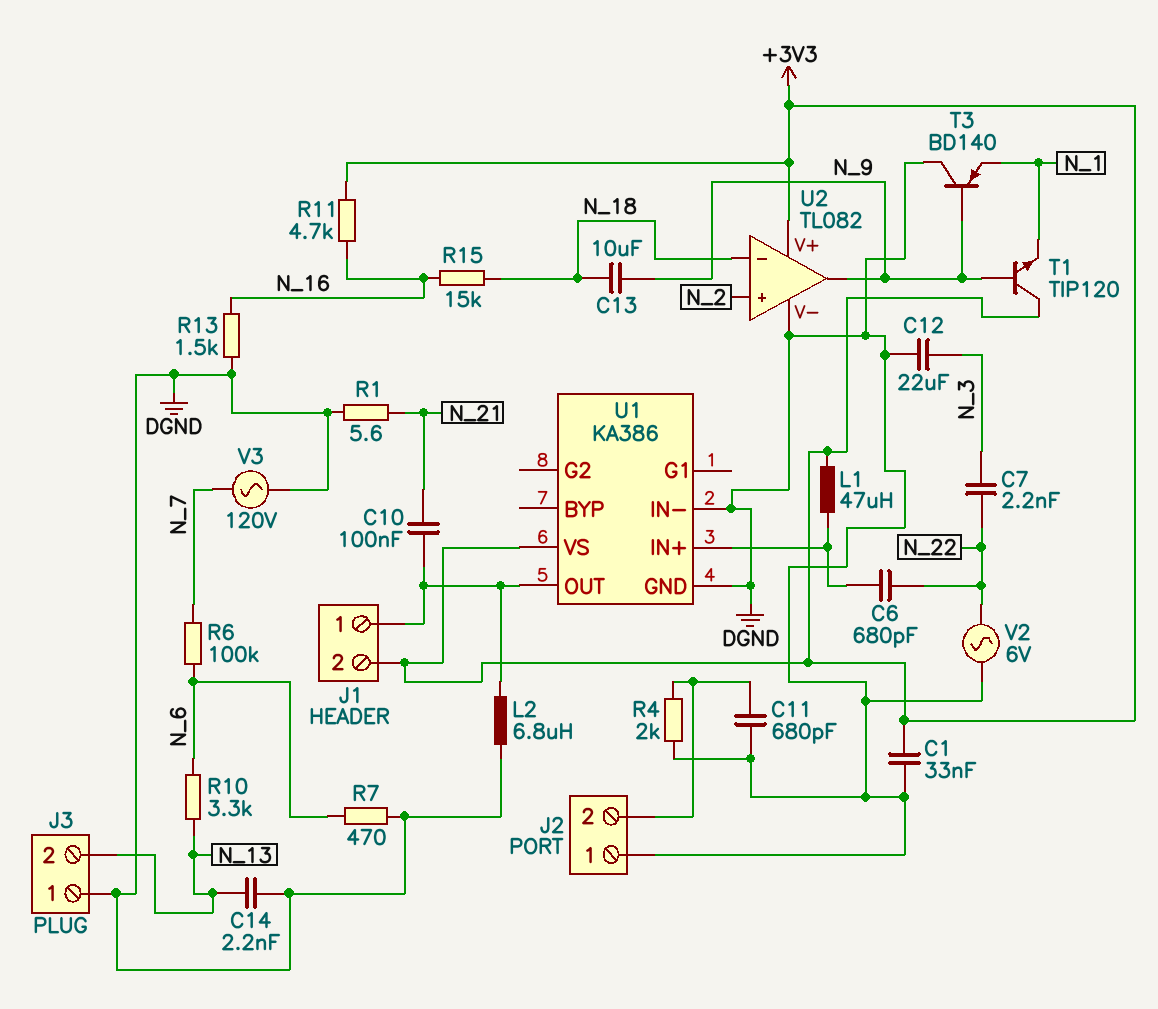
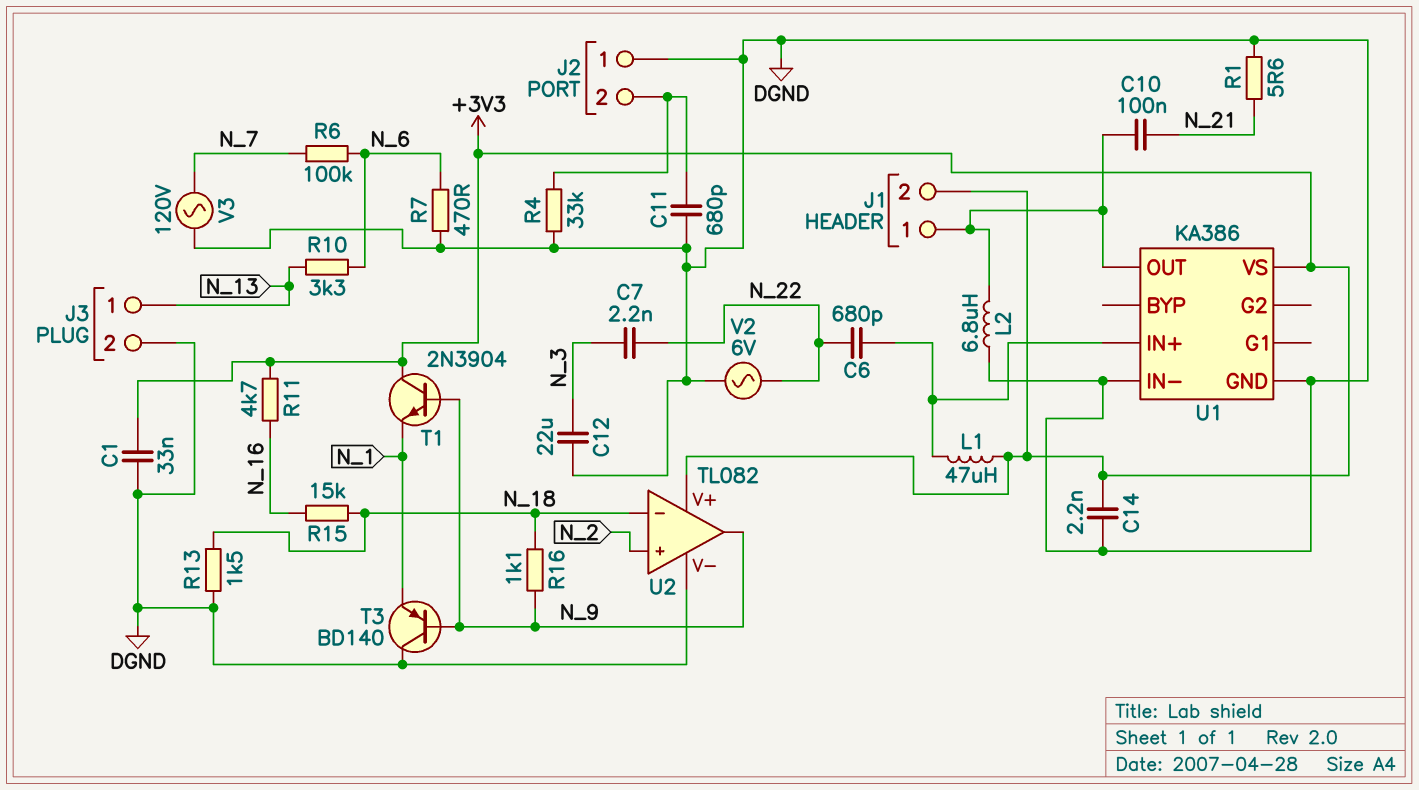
C13: 10uF (N_9, N_18) -> none
C14: 2.2nF (DGND, N_13) -> 2.2nF (+3V3, DGND)
J3 pin 1: DGND -> N_13
J3 pin 2: N_13 -> DGND
R4: 2k (DGND, J2/2) -> 33k (DGND, J2/2)
R13: 1.5k (DGND, N_16) -> 1.5k (DGND, N_18)
R16: none -> 1.1k (N_9, N_18)
T1: NPN TIP120 (B N_9, C +3V3, E N_1) -> NPN 2N3904 (B N_9, C +3V3, E N_1)

